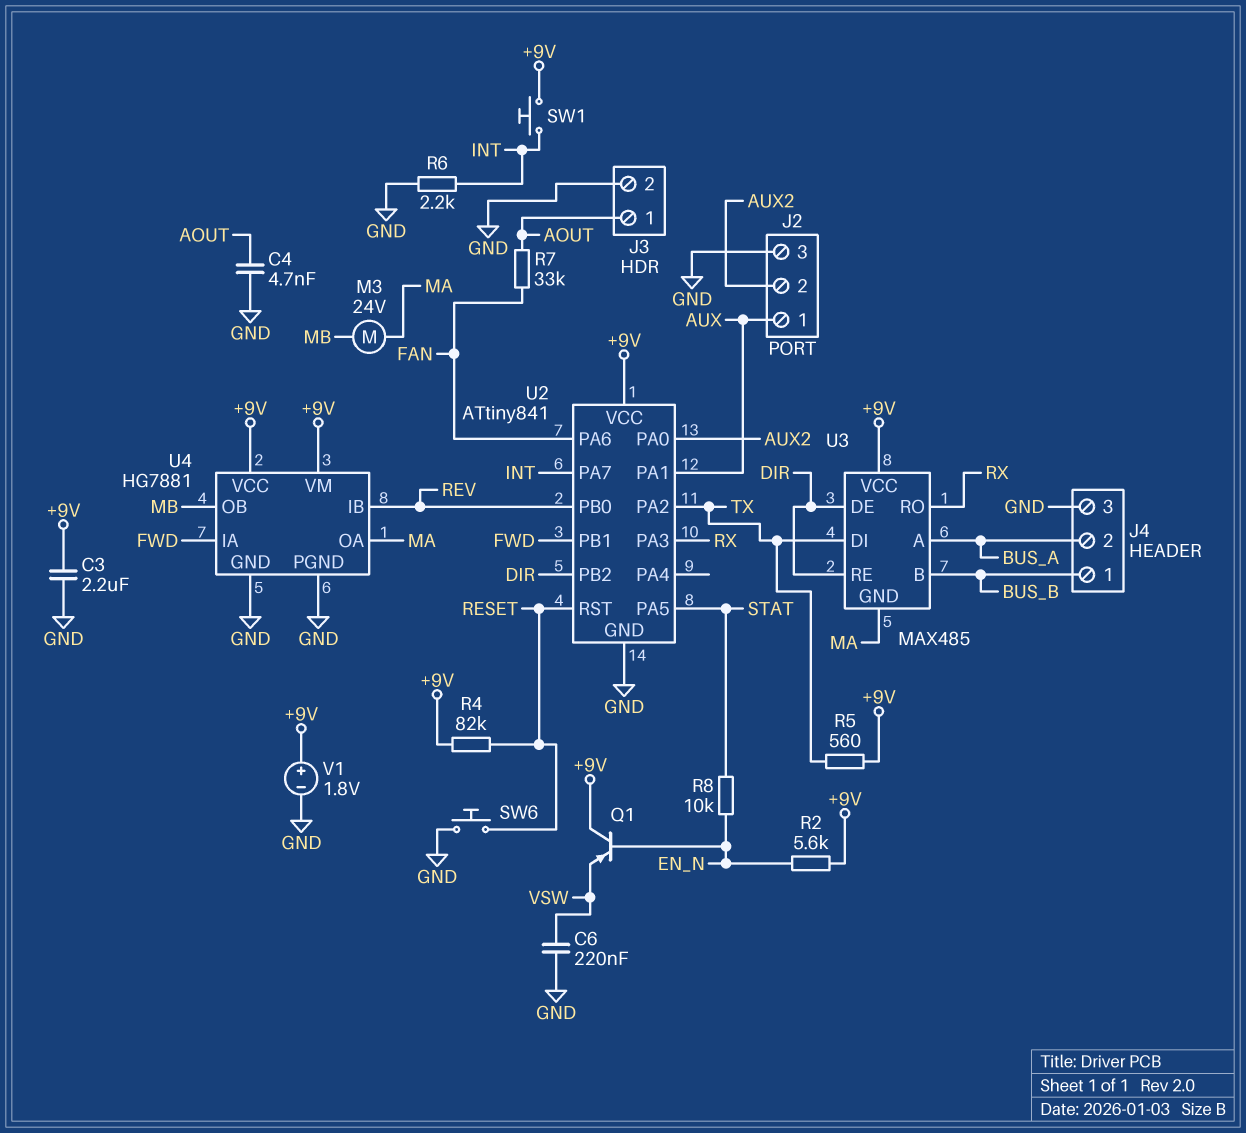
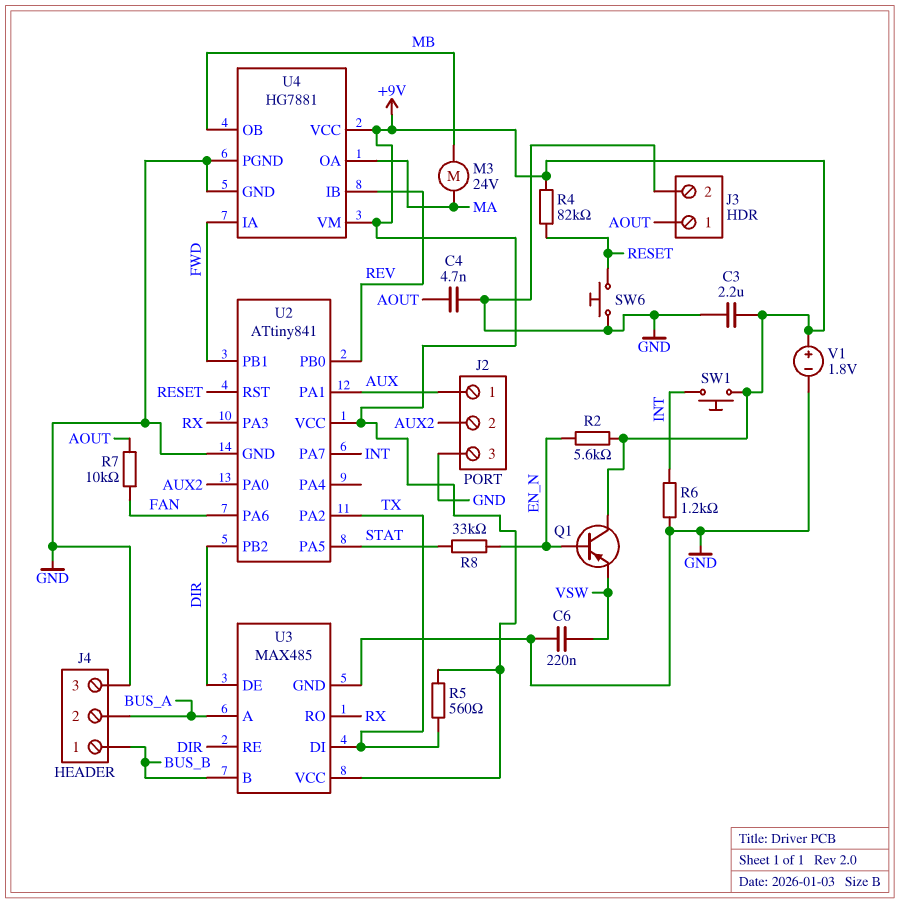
R6: 2.2k (GND, INT) -> 1.2k (GND, INT)
R7: 33k (AOUT, FAN) -> 10k (AOUT, FAN)
R8: 10k (EN_N, STAT) -> 33k (EN_N, STAT)
U3 pin GND: MA -> GND

